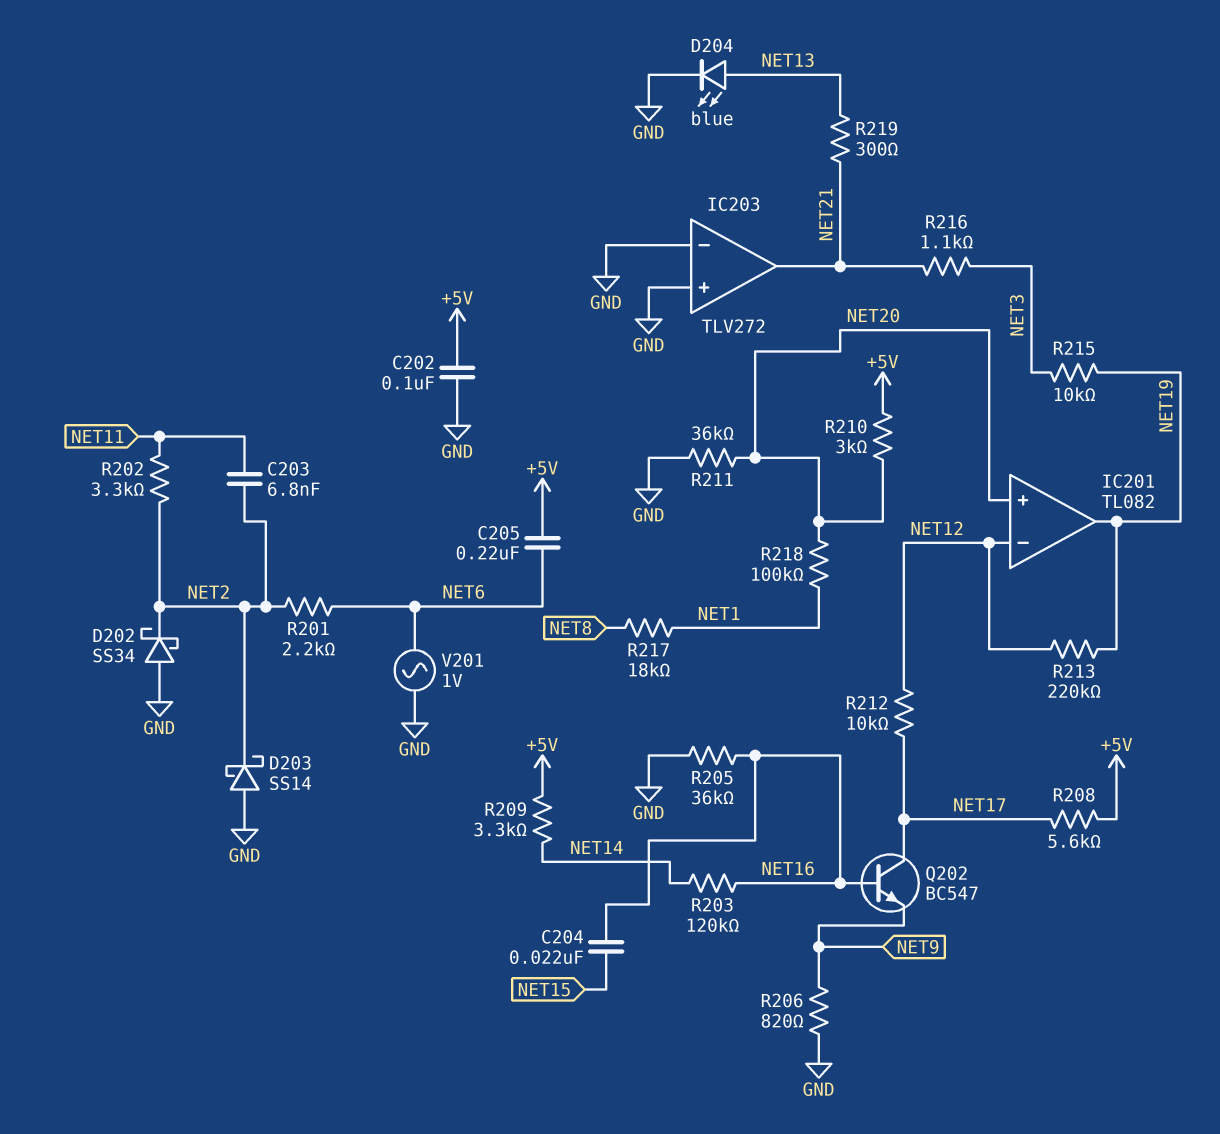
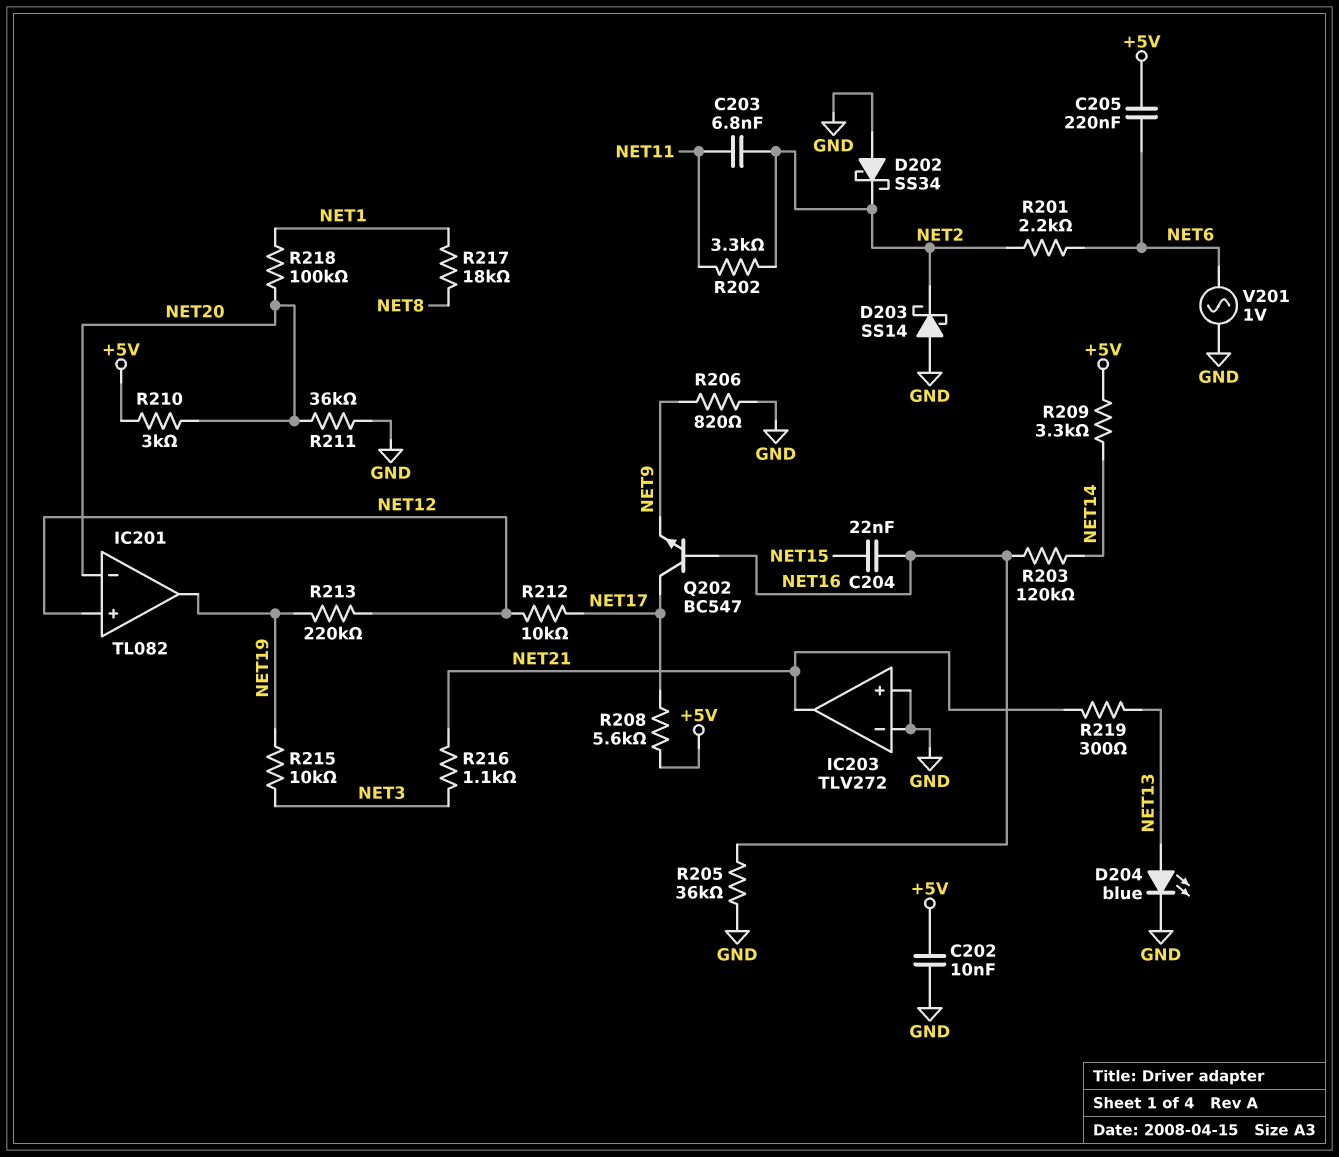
C202: 100nF (+5V, GND) -> 10nF (+5V, GND)
IC201 pin in+: NET20 -> NET12
IC201 pin in-: NET12 -> NET20

